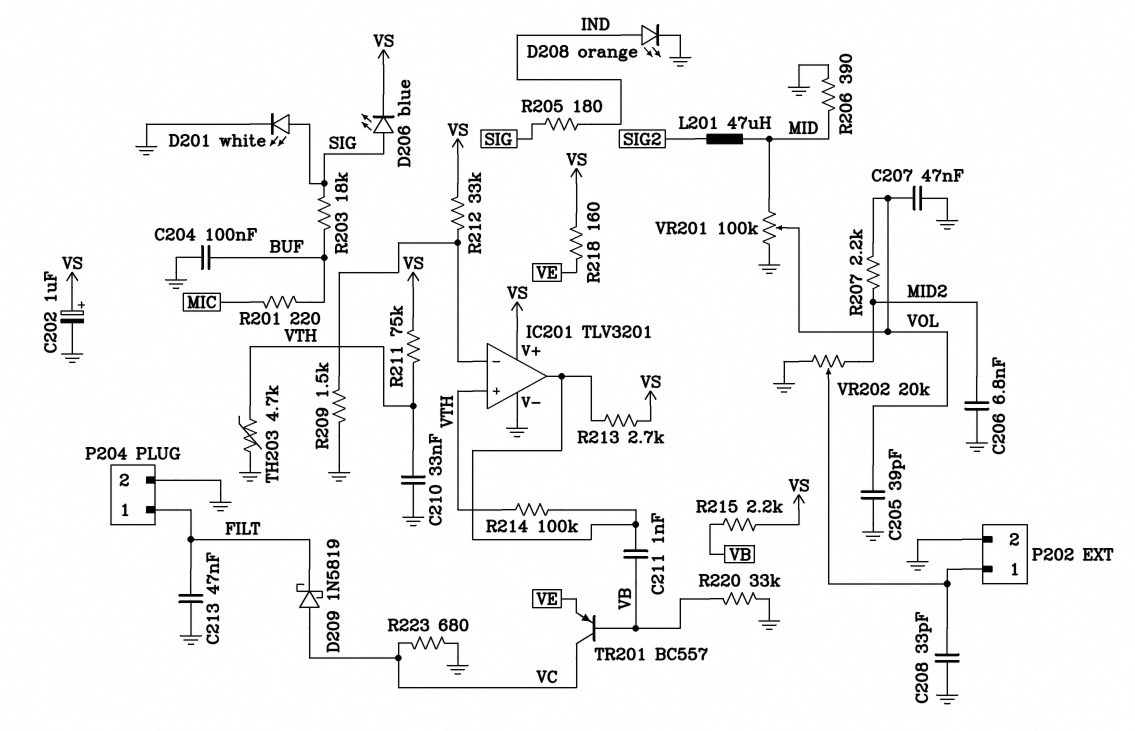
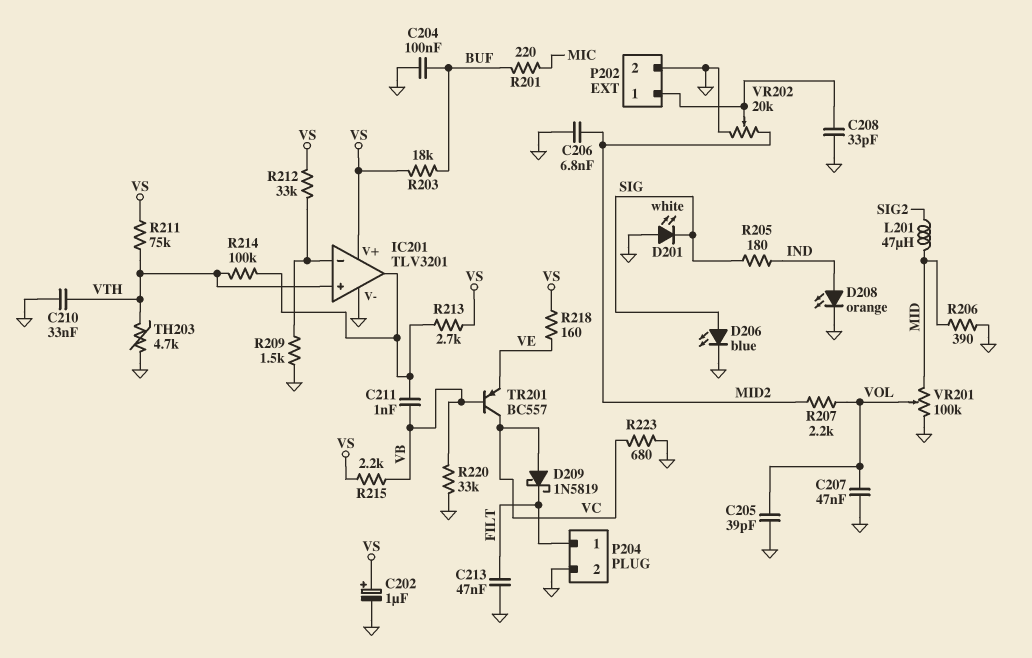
D201: LED white (A SIG, K GND) -> LED white (A GND, K SIG)
D206: LED blue (A SIG, K VS) -> LED blue (A SIG, K GND)
R203: 18k (BUF, SIG) -> 18k (BUF, VS)

